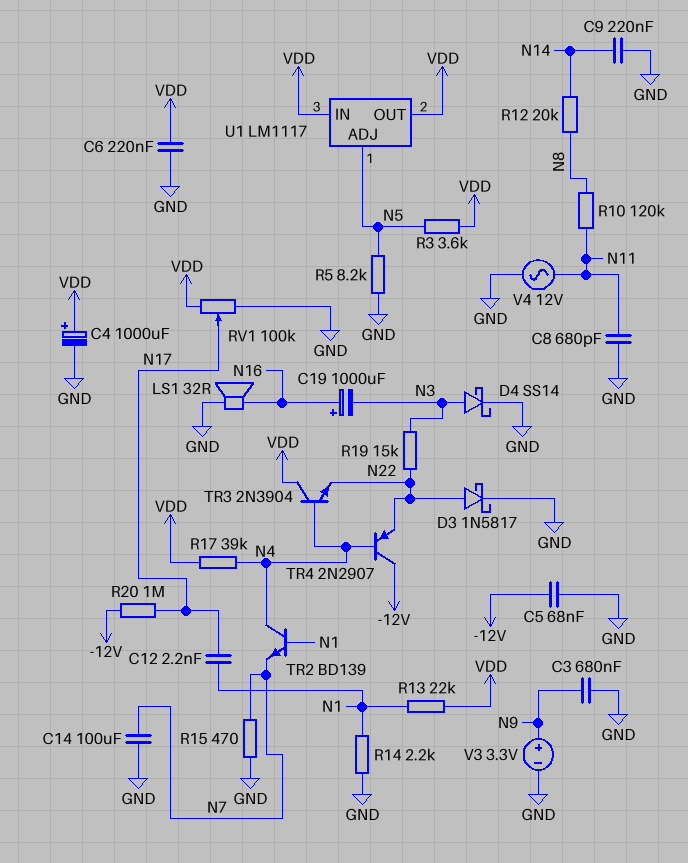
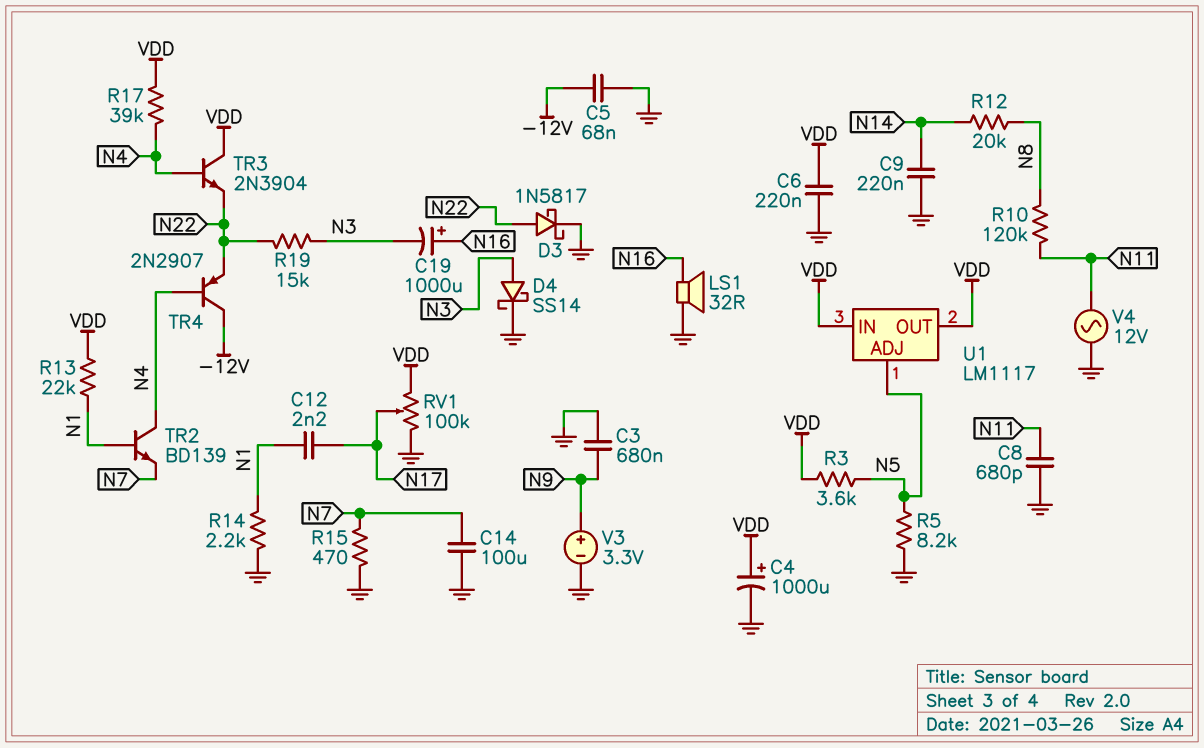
R20: 1M (-12V, N17) -> none

